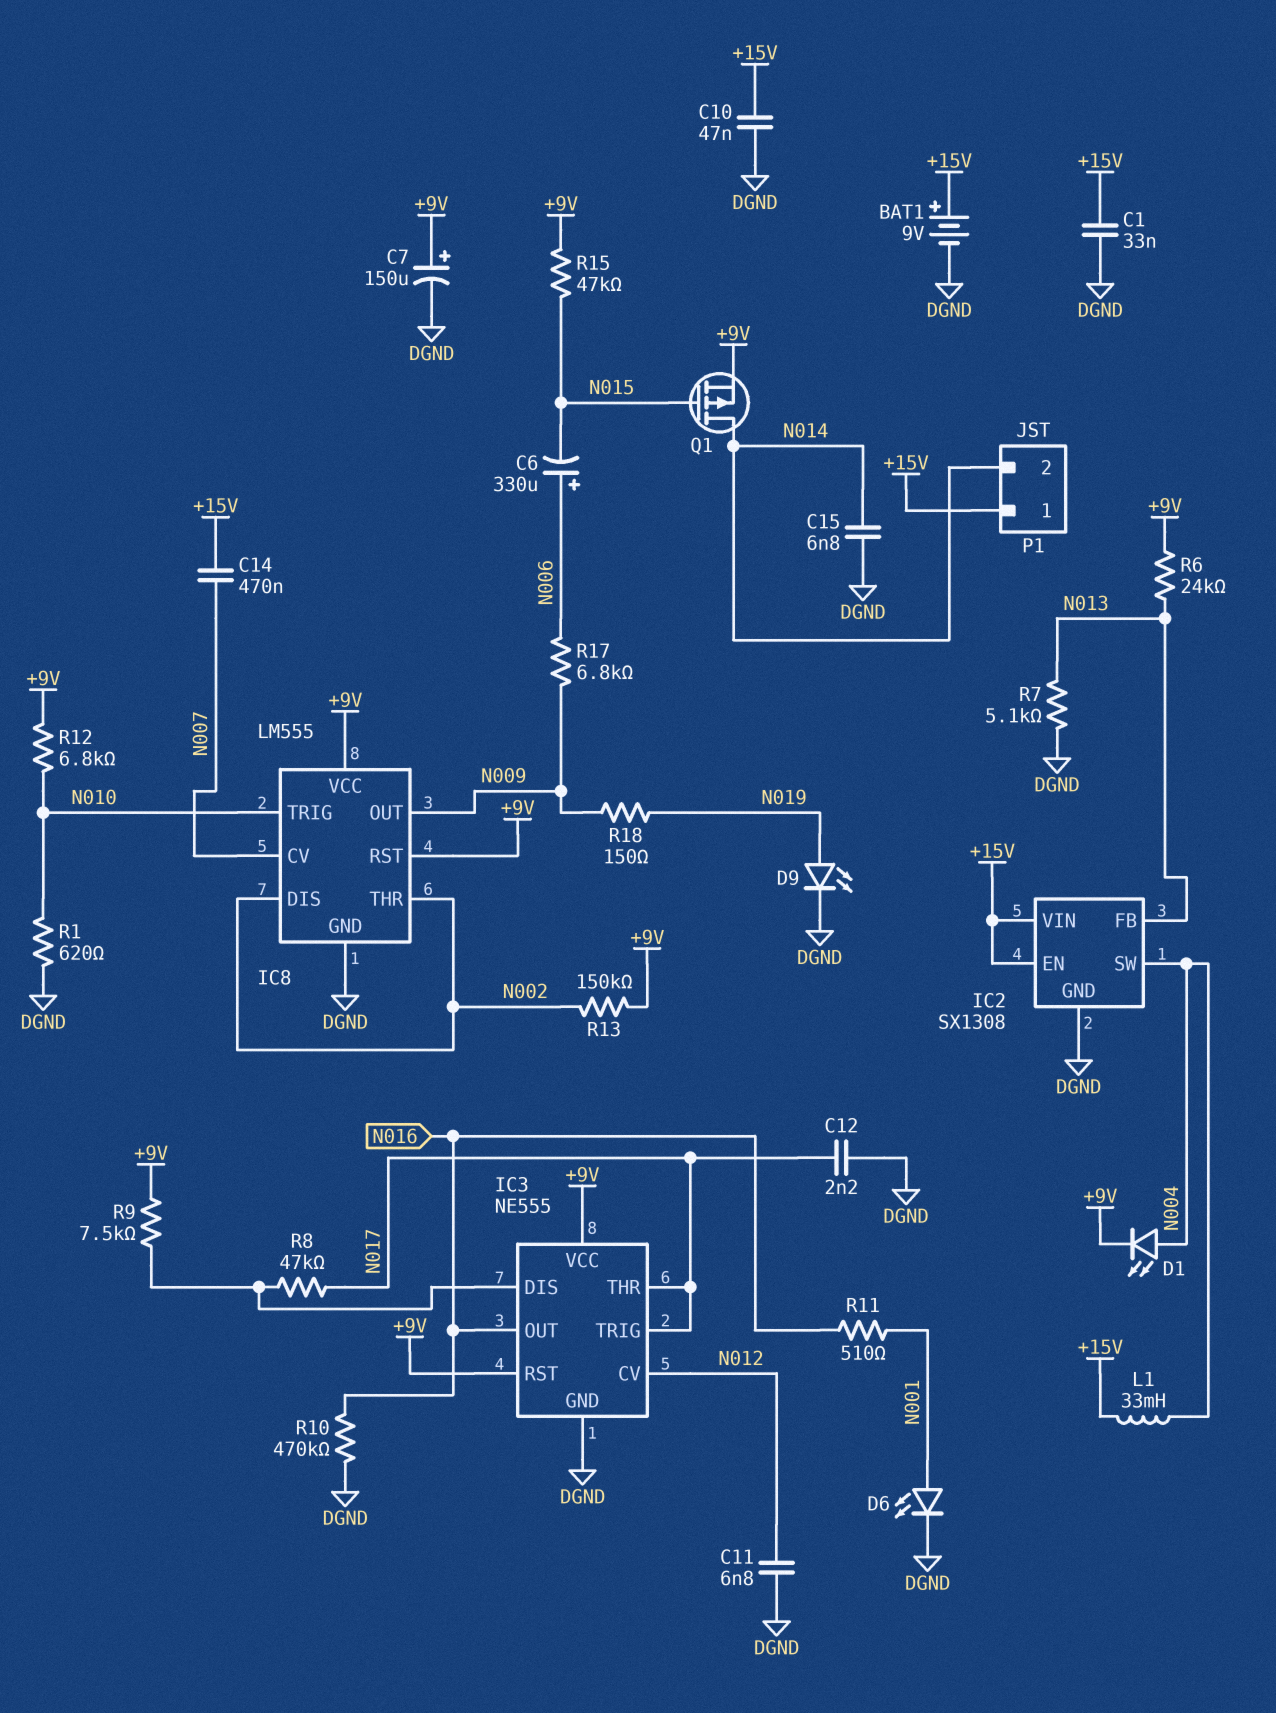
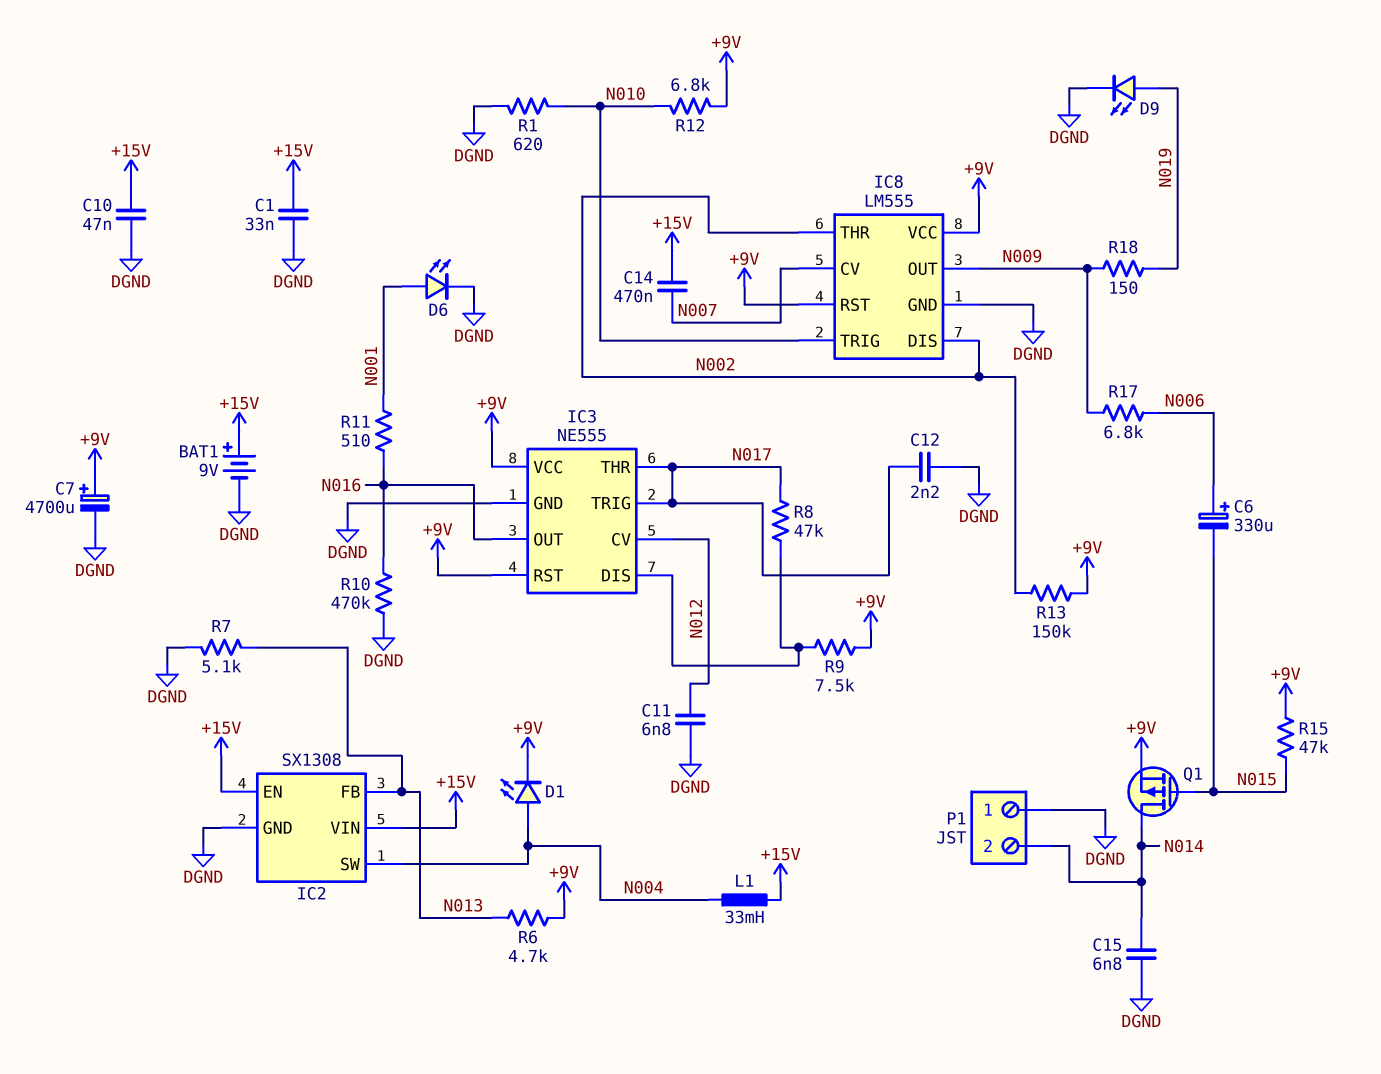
C7: 150uF (plus +9V, minus DGND) -> 4700uF (plus +9V, minus DGND)
P1 pin 1: +15V -> DGND
R6: 24k (+9V, N013) -> 4.7k (+9V, N013)

